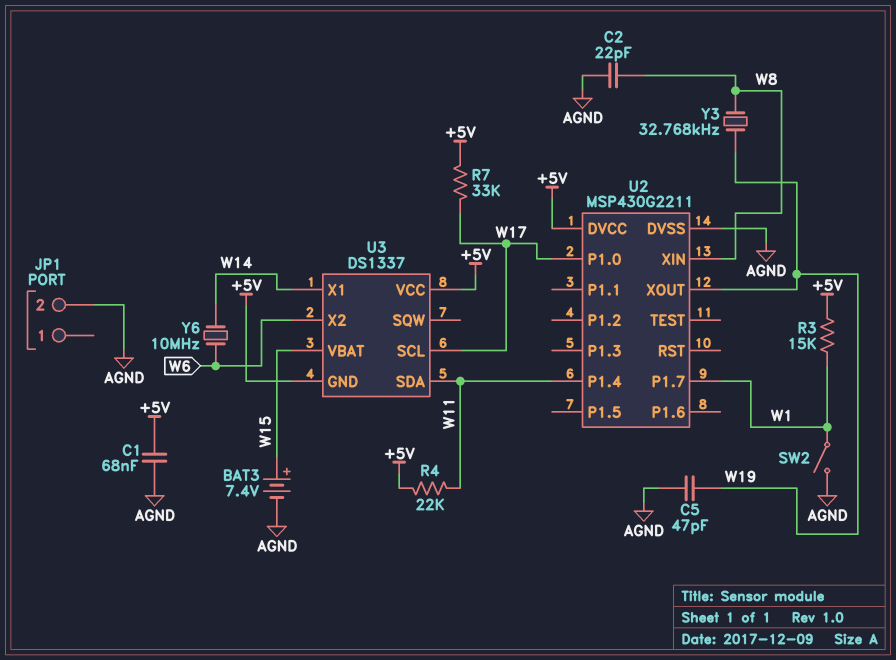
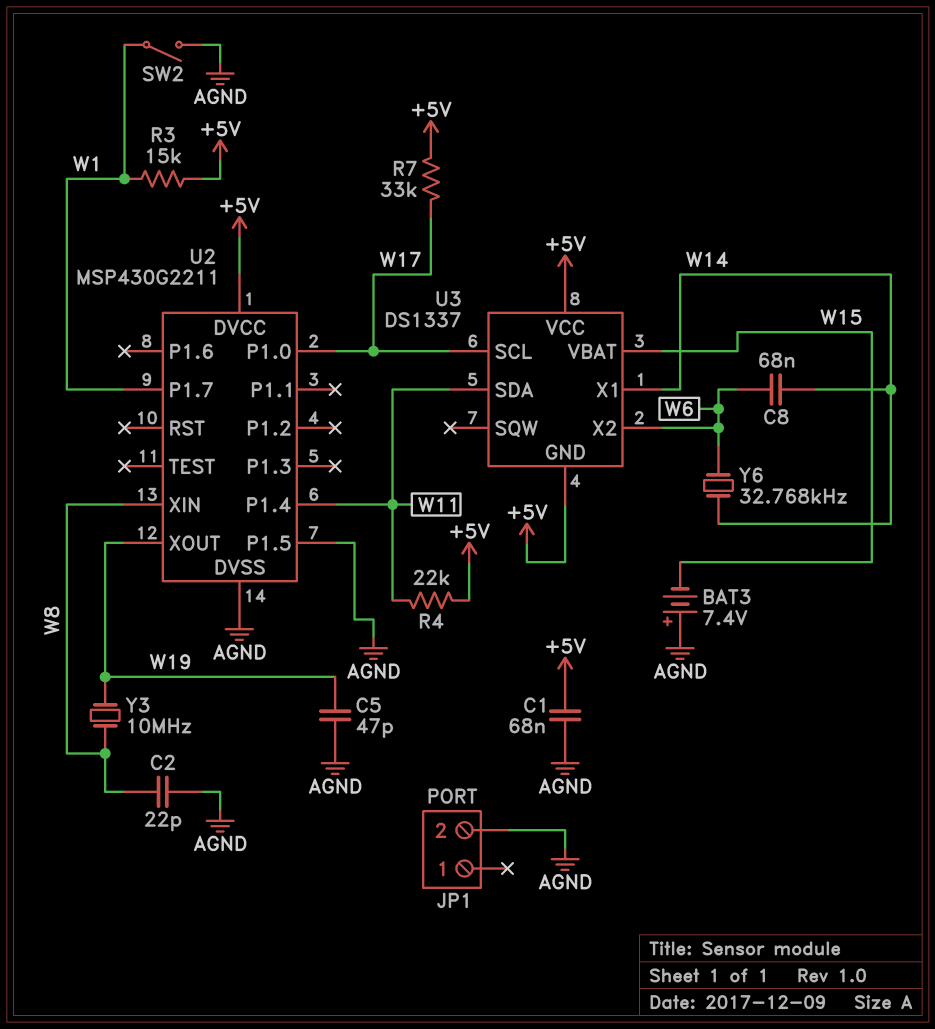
BAT3: 7.4V (plus W15, minus AGND) -> 7.4V (plus AGND, minus W15)
C8: none -> 68nF (W6, W14)
U2 pin P1.5: none -> AGND
Y3: 32.768kHz (W8, W19) -> 10MHz (W8, W19)
Y6: 10MHz (W6, W14) -> 32.768kHz (W6, W14)

